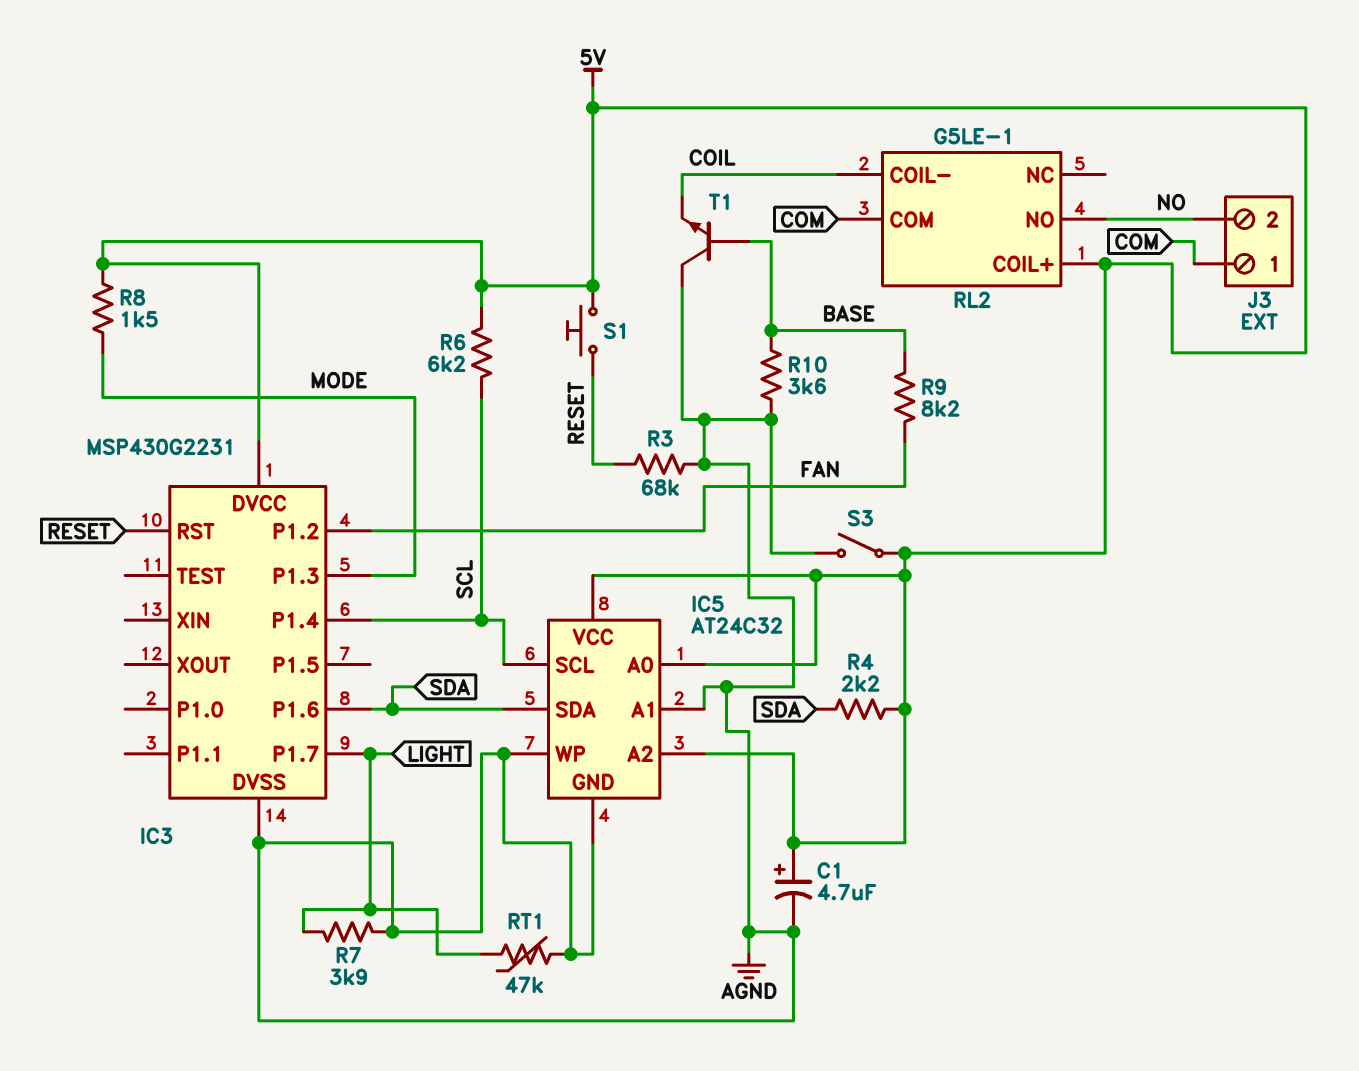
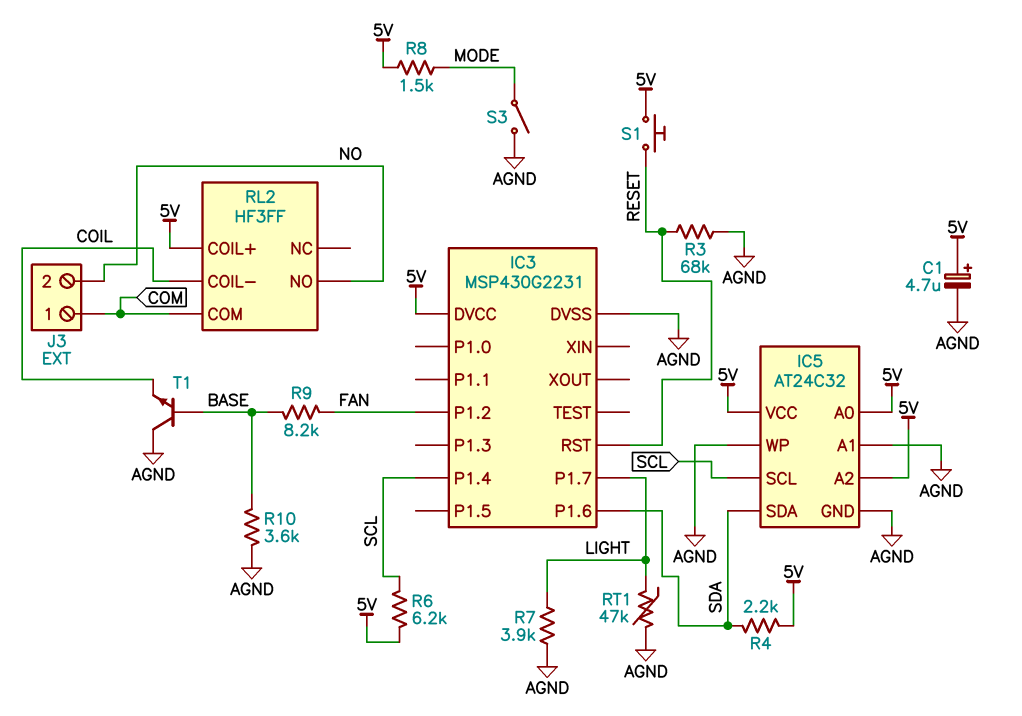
IC3 pin P1.3: MODE -> none
RL2: G5LE-1 -> HF3FF
S3: switch (5V, AGND) -> switch (AGND, MODE)

